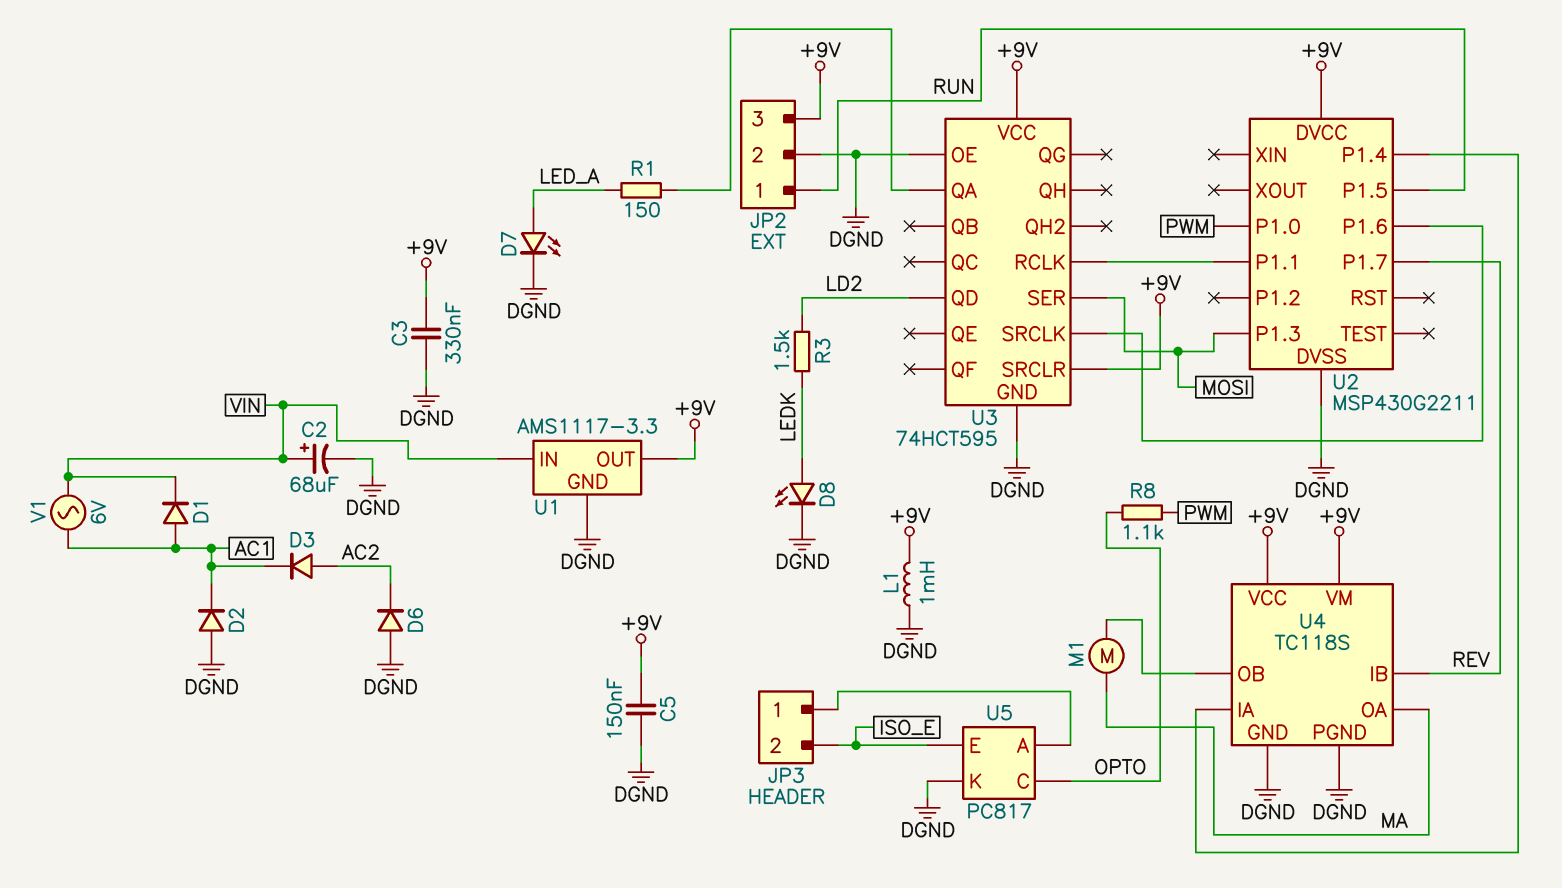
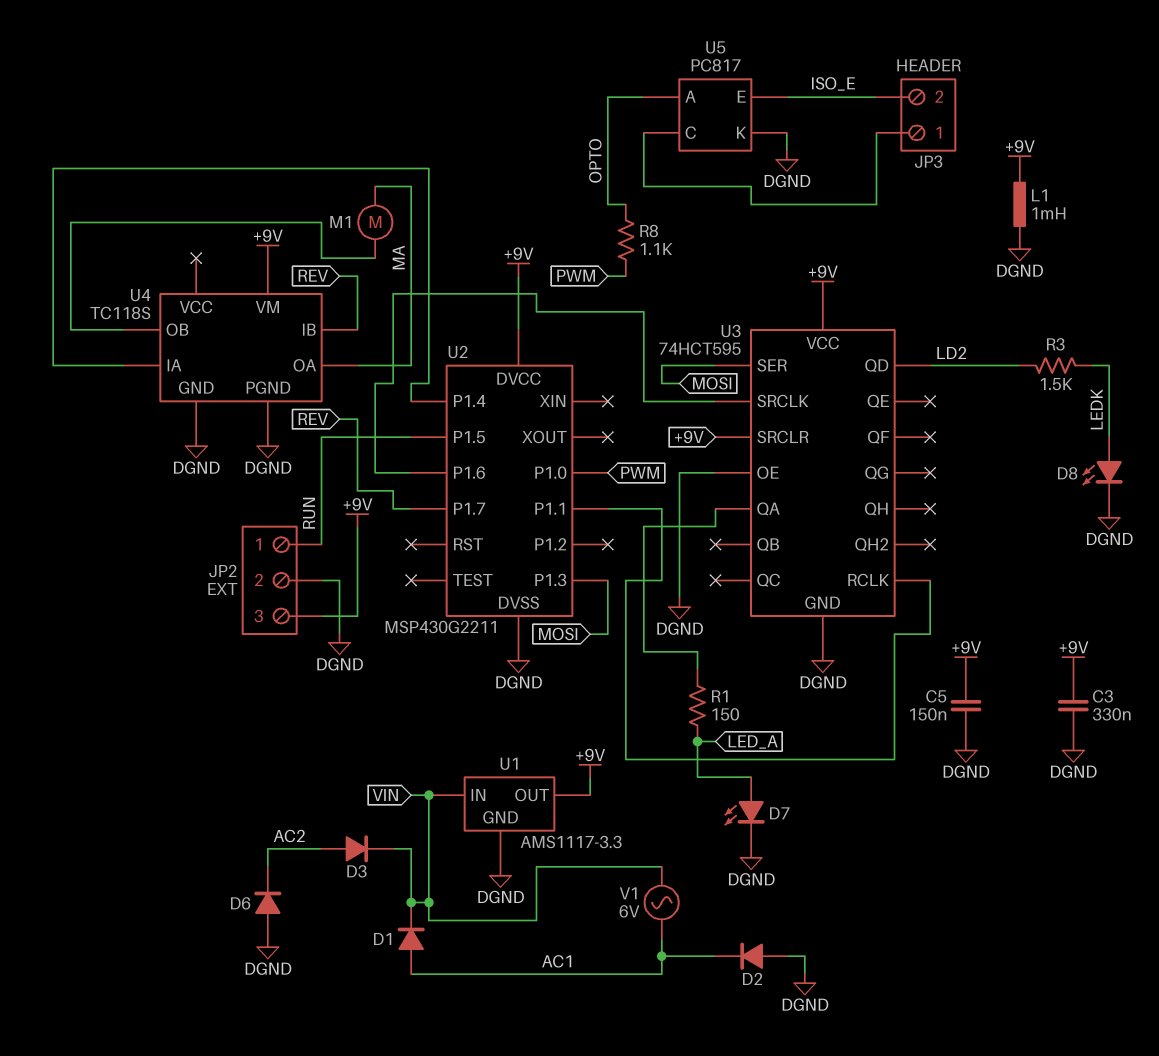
C2: 68uF (plus VIN, minus DGND) -> none
D3: diode (A AC2, K AC1) -> diode (A AC2, K VIN)
U4 pin VCC: +9V -> none
U5 pin A: JP3/1 -> OPTO
U5 pin C: OPTO -> JP3/1

